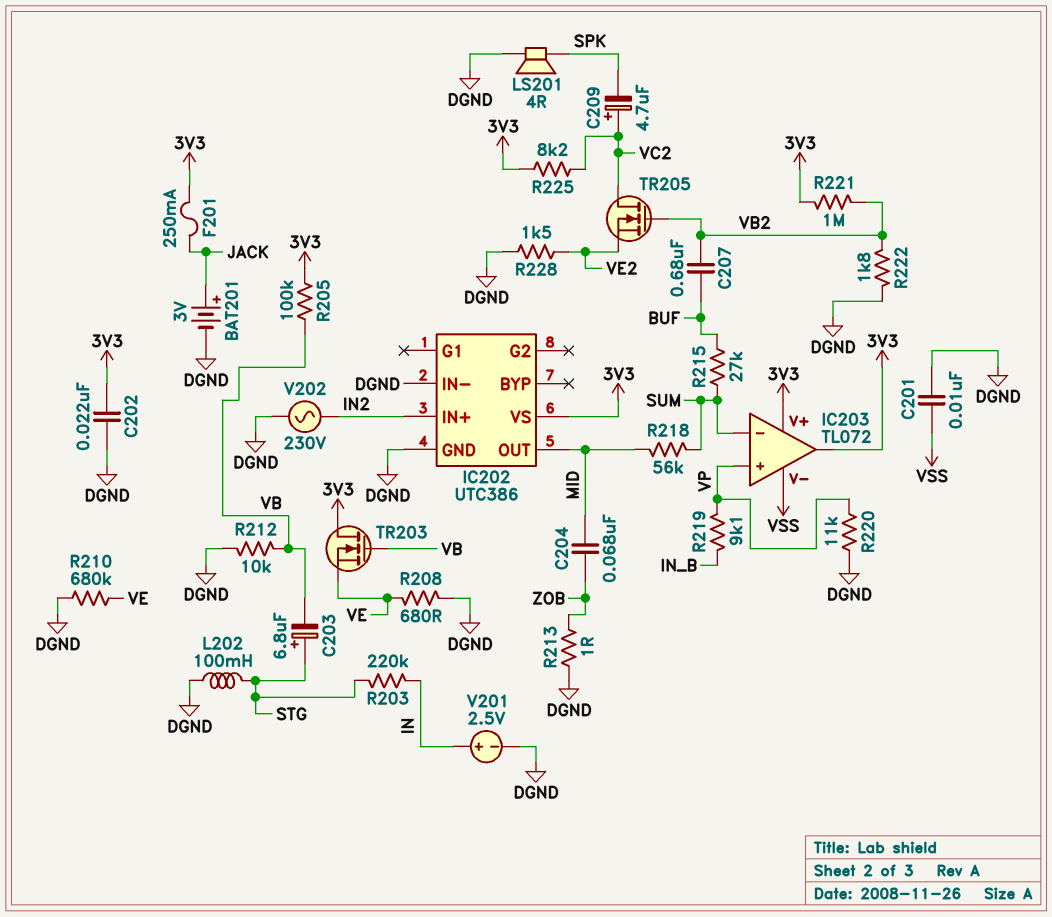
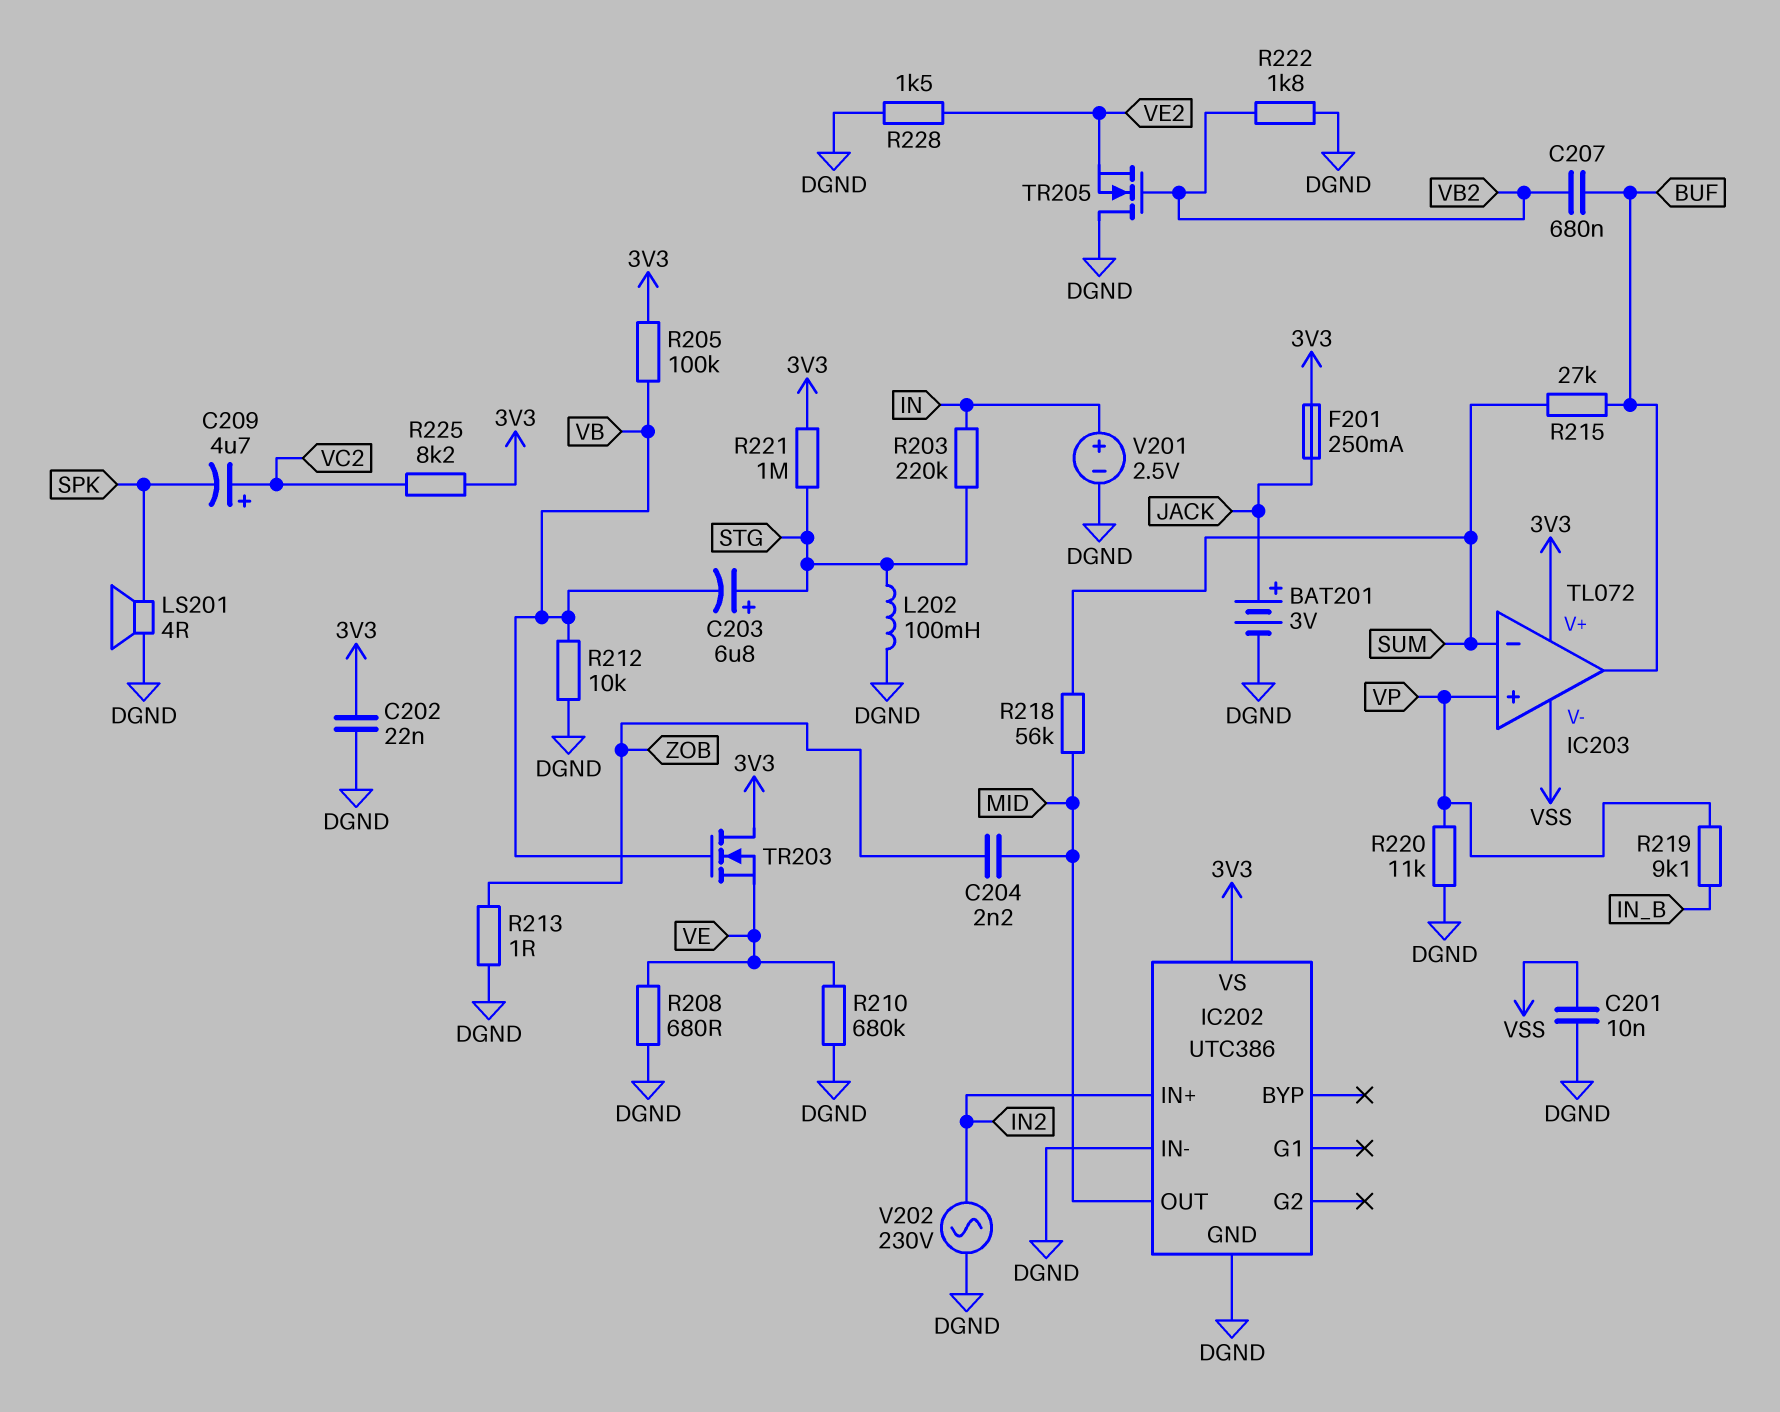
C204: 68nF (MID, ZOB) -> 2.2nF (MID, ZOB)
IC203 pin out: 3V3 -> BUF
R221: 1M (3V3, VB2) -> 1M (3V3, STG)
TR205: NMOS (G VB2, D VC2, S VE2) -> NMOS (G VB2, D DGND, S VE2)

